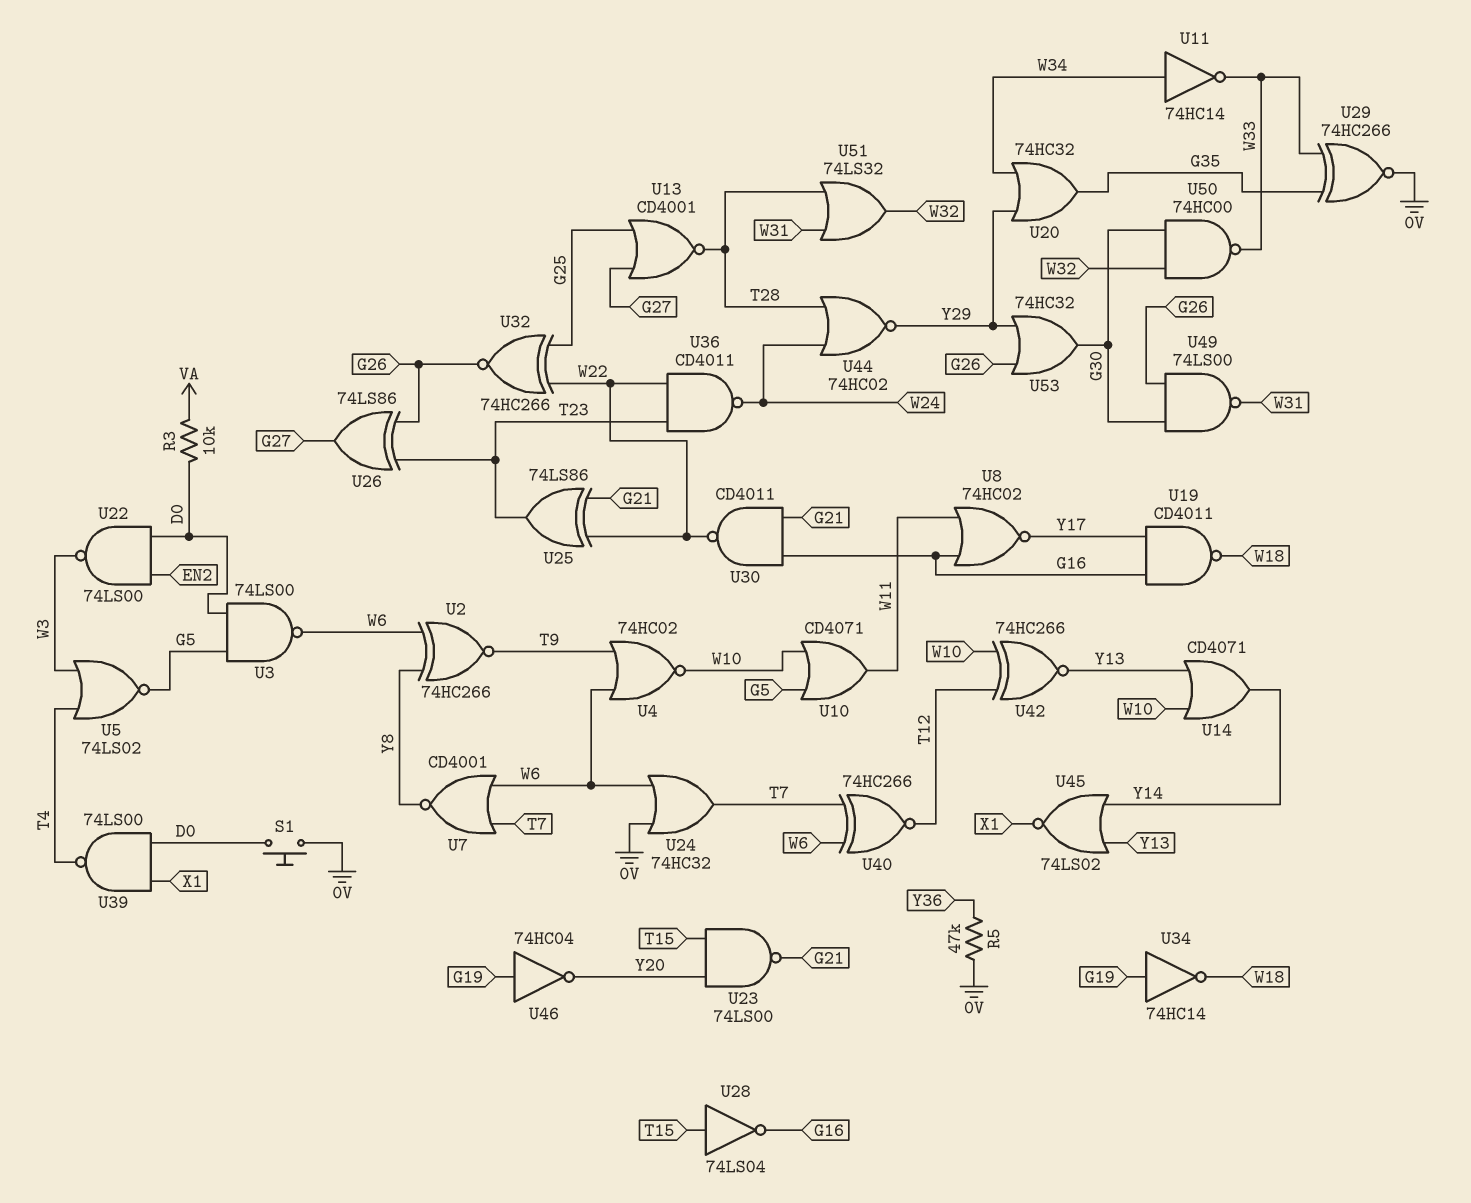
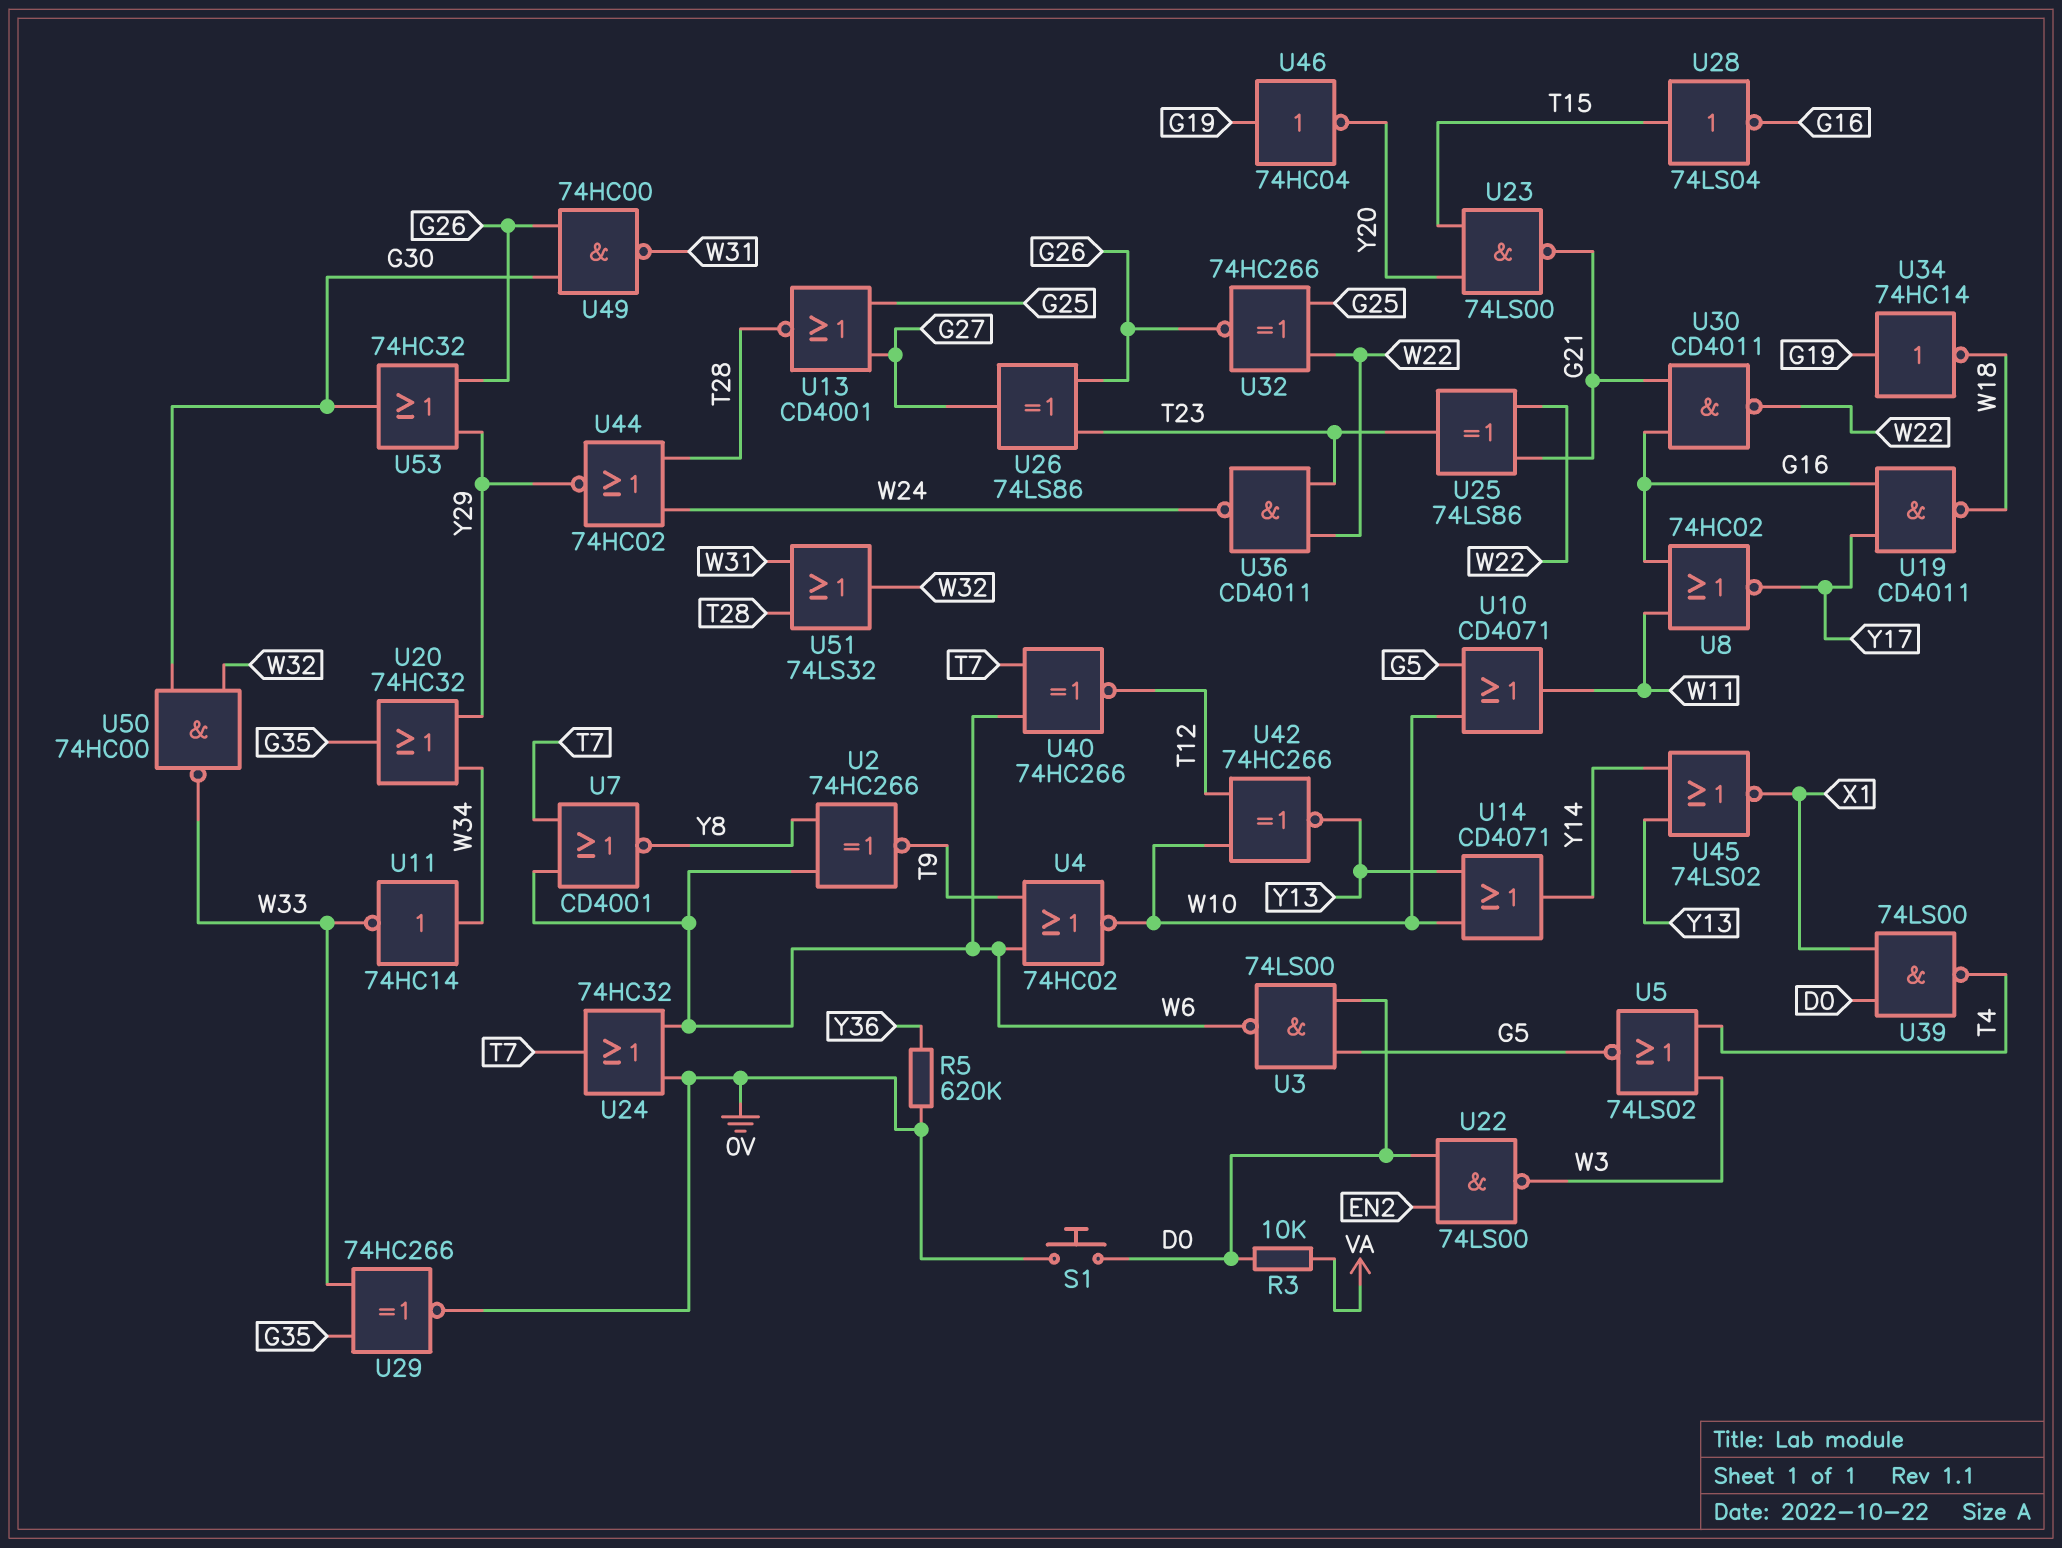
R5: 47k (0V, Y36) -> 620k (0V, Y36)
U49: NAND 74LS00 (in G26, in G30, out W31) -> NAND 74HC00 (in G26, in G30, out W31)

